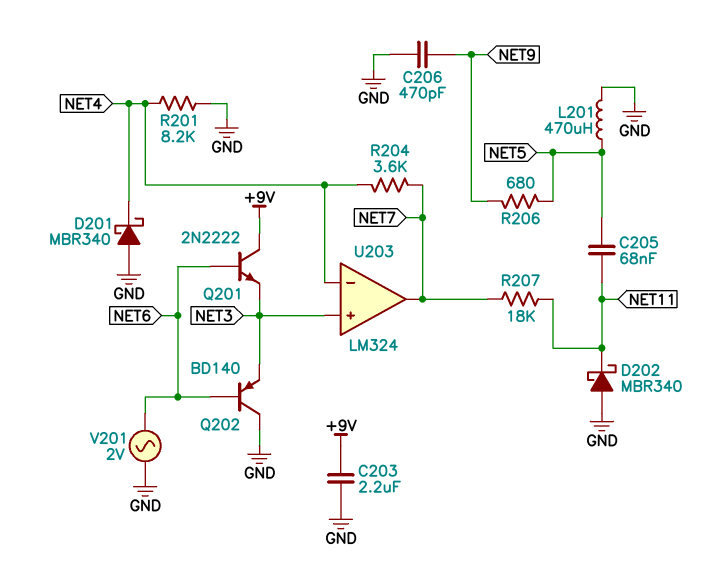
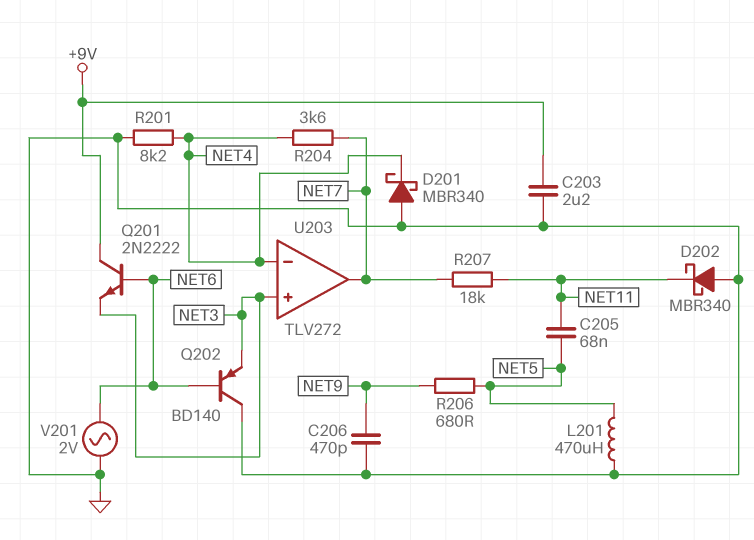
U203: LM324 -> TLV272

